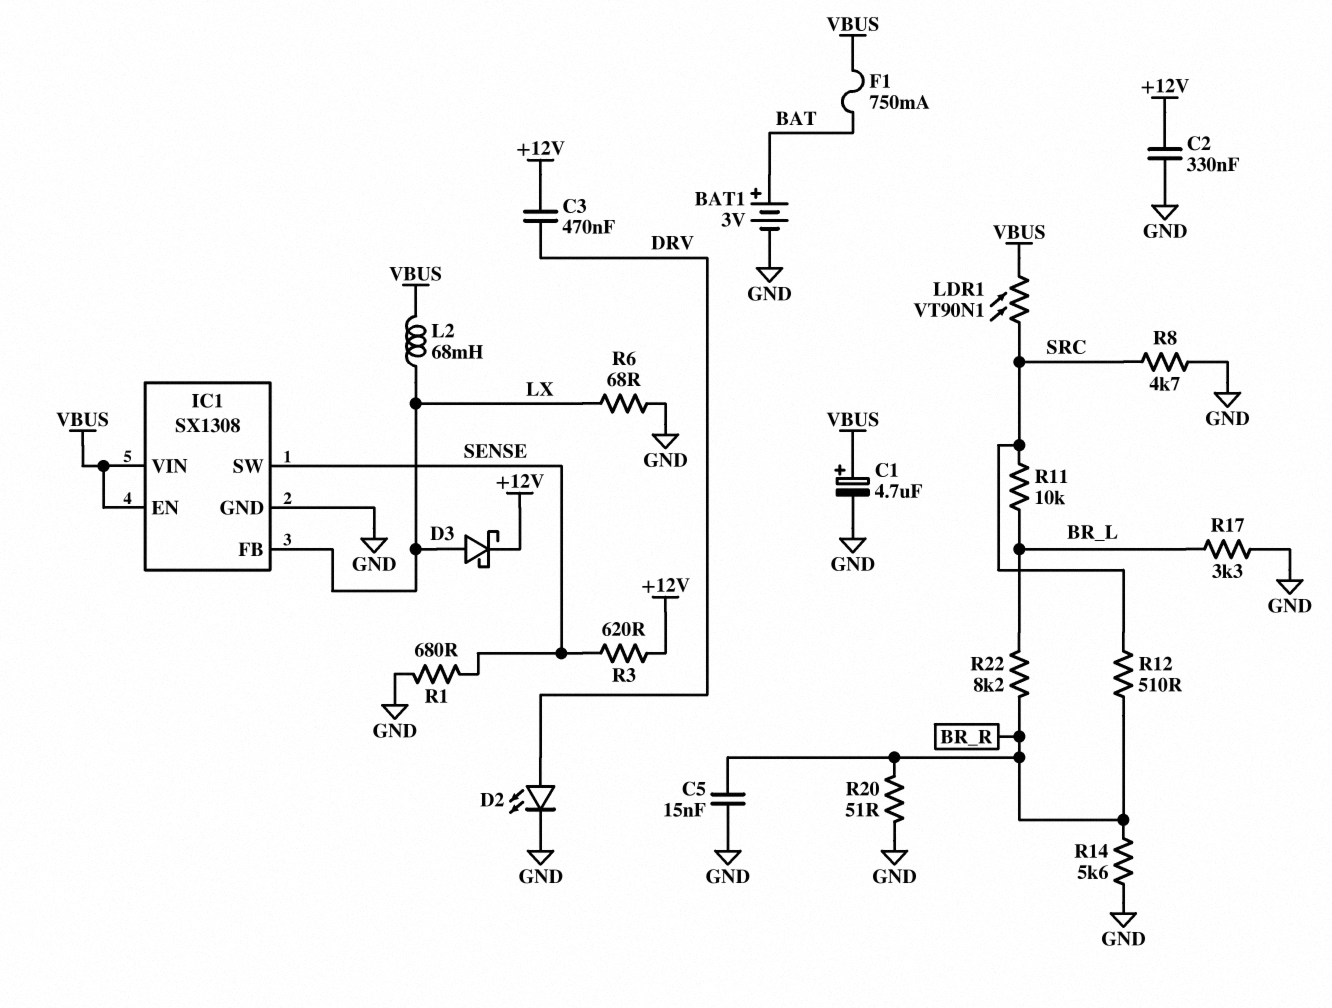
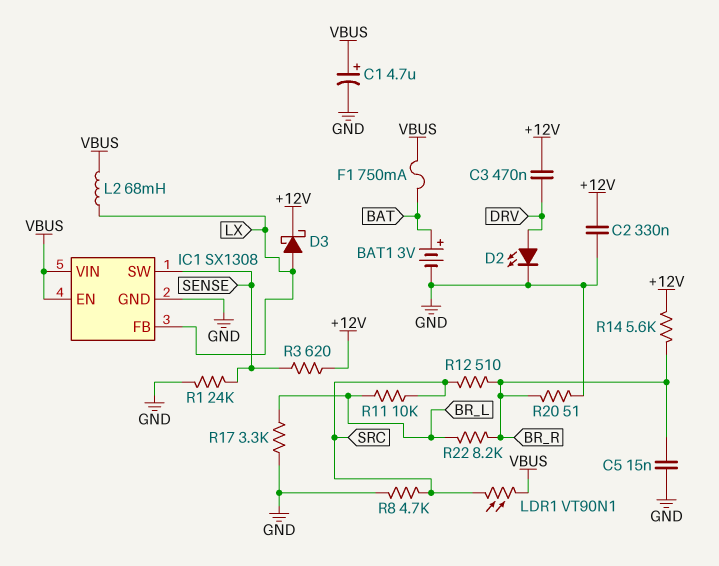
R1: 680 (GND, SENSE) -> 24k (GND, SENSE)
R6: 68 (GND, LX) -> none
R14: 5.6k (BR_R, GND) -> 5.6k (+12V, BR_R)

